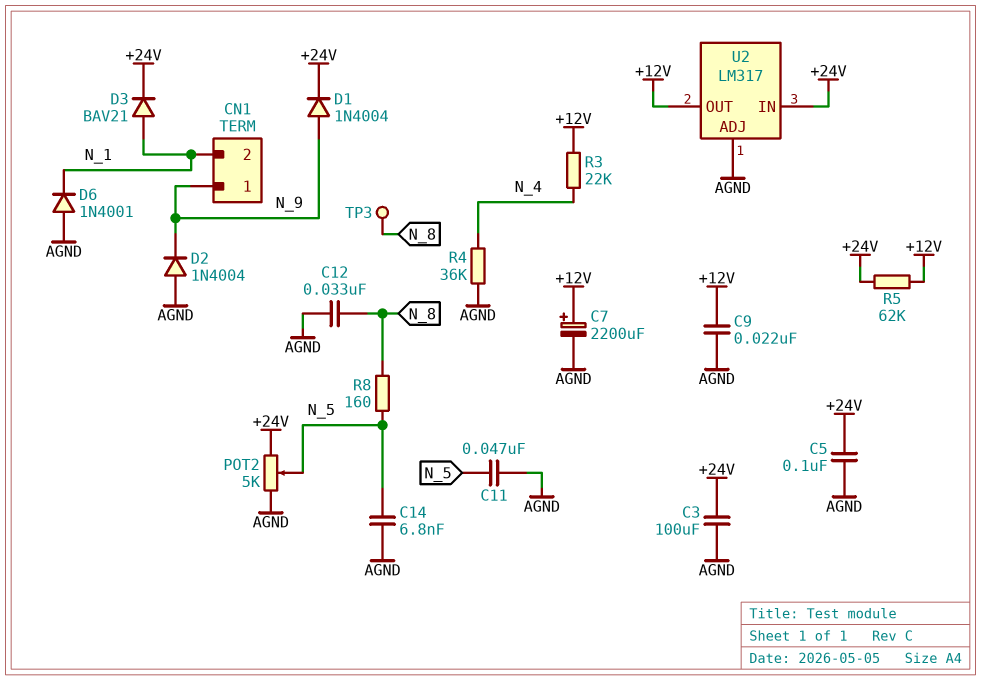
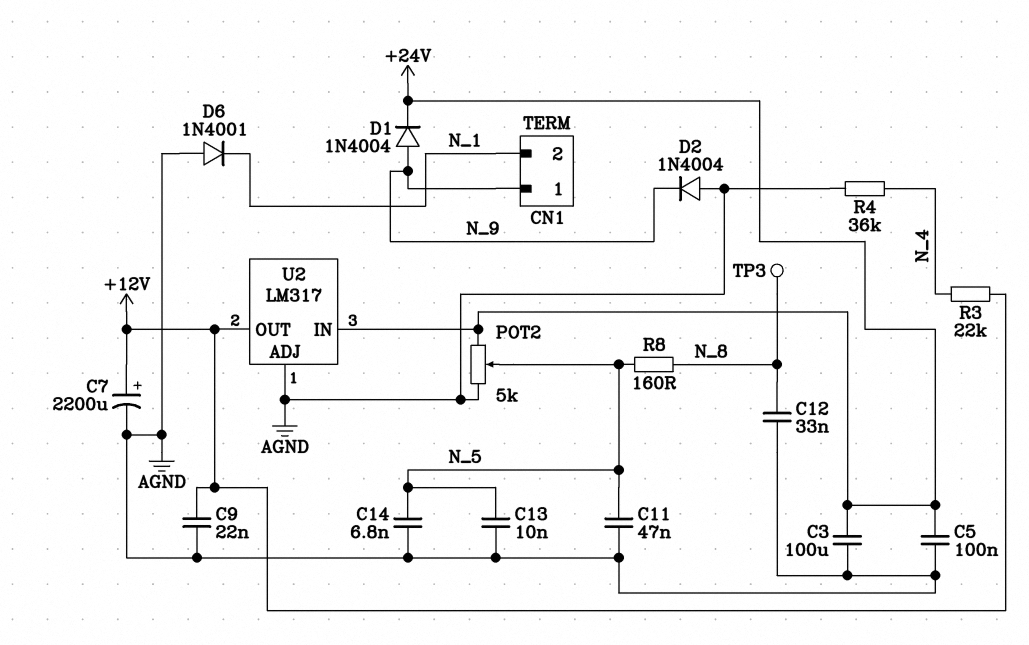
C13: none -> 10nF (AGND, N_5)
D3: diode BAV21 (A N_1, K +24V) -> none
R5: 62k (+12V, +24V) -> none

